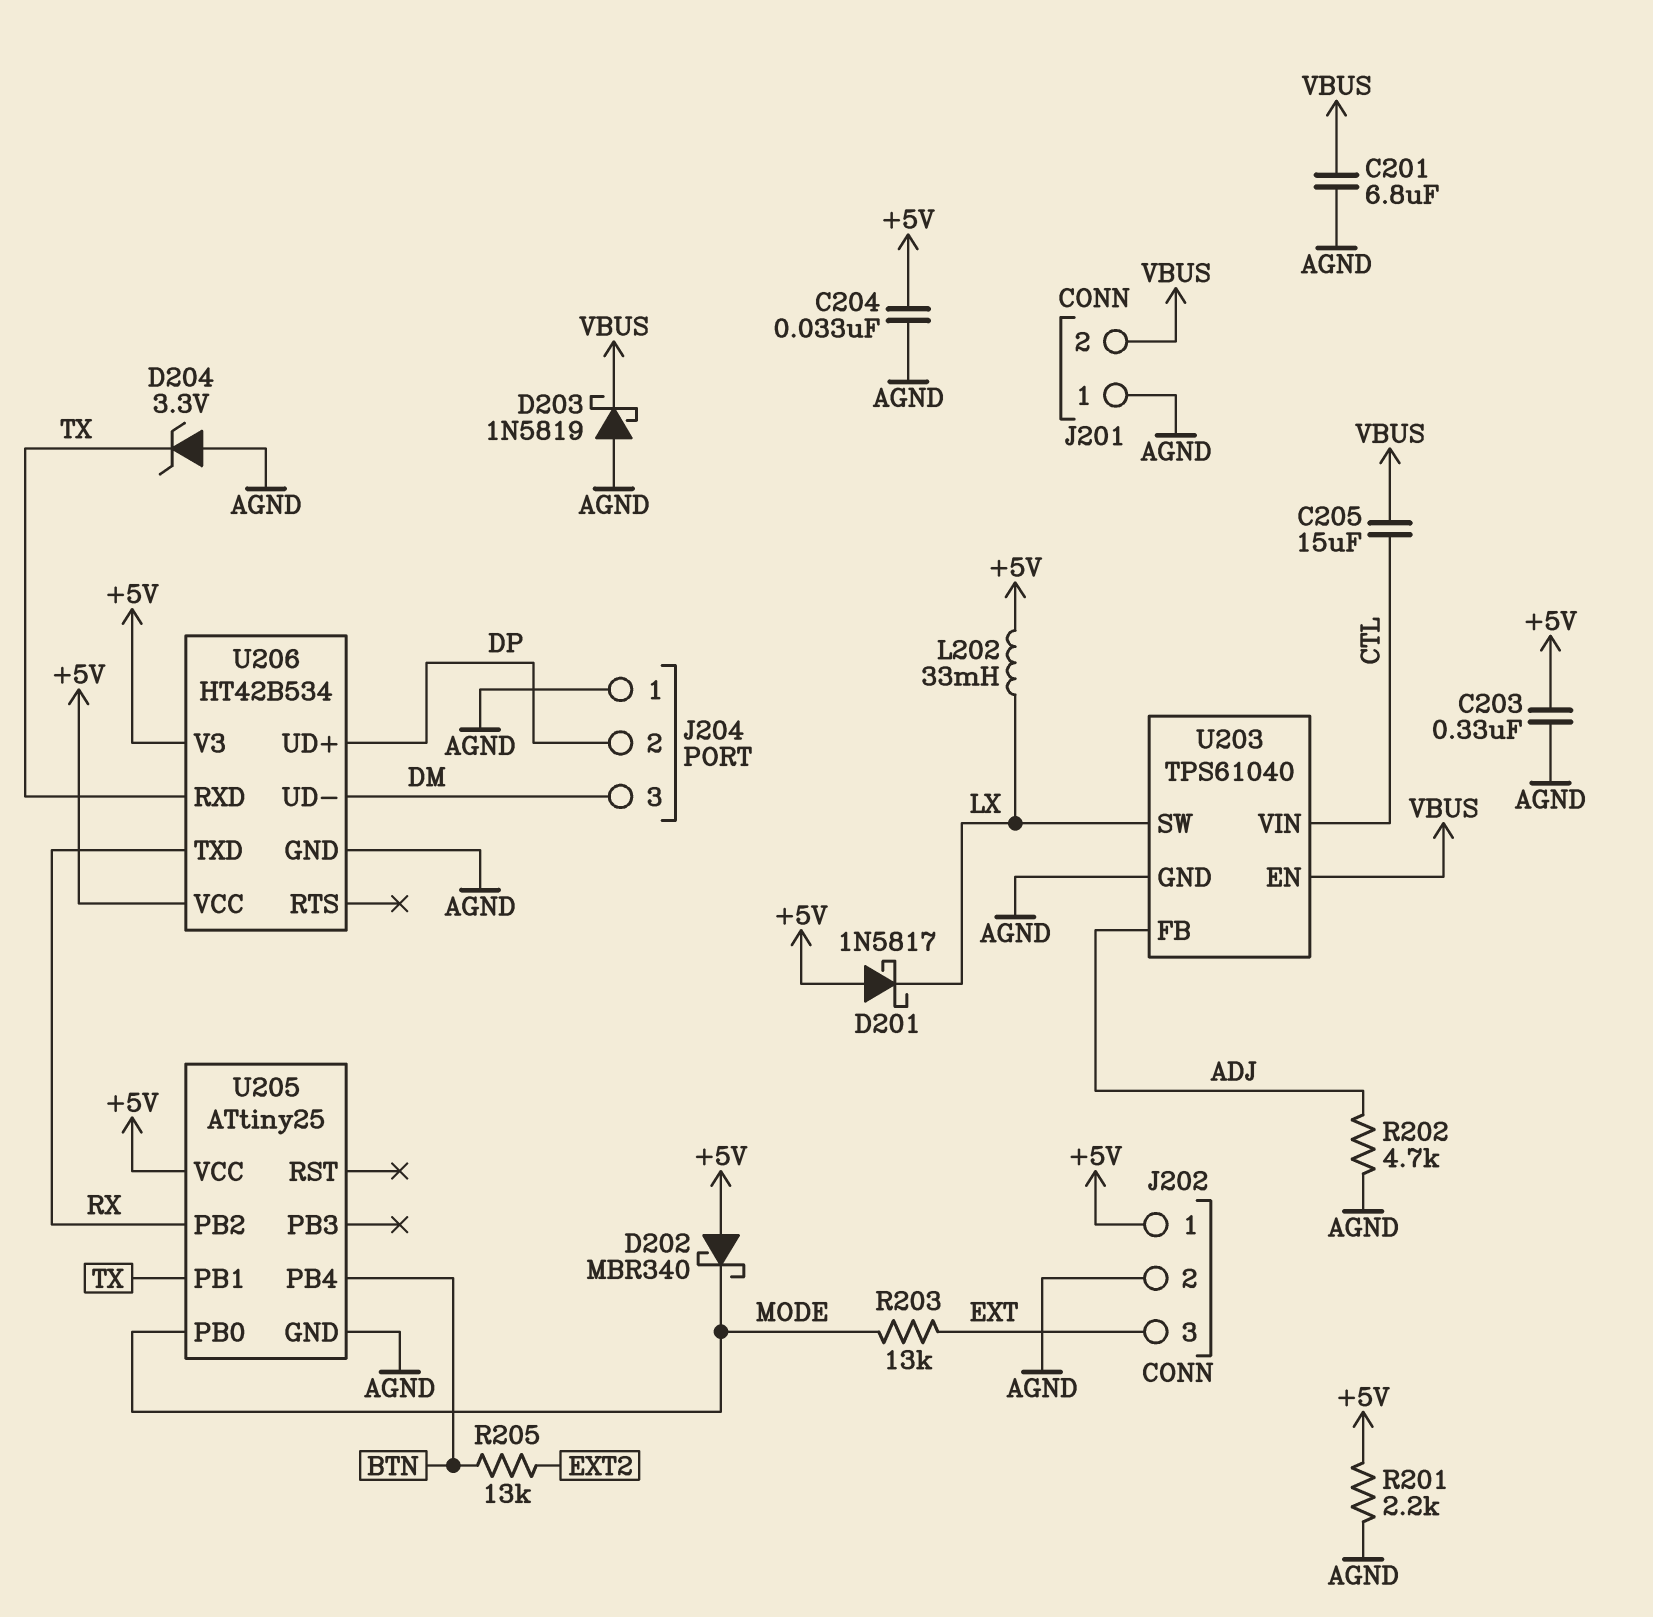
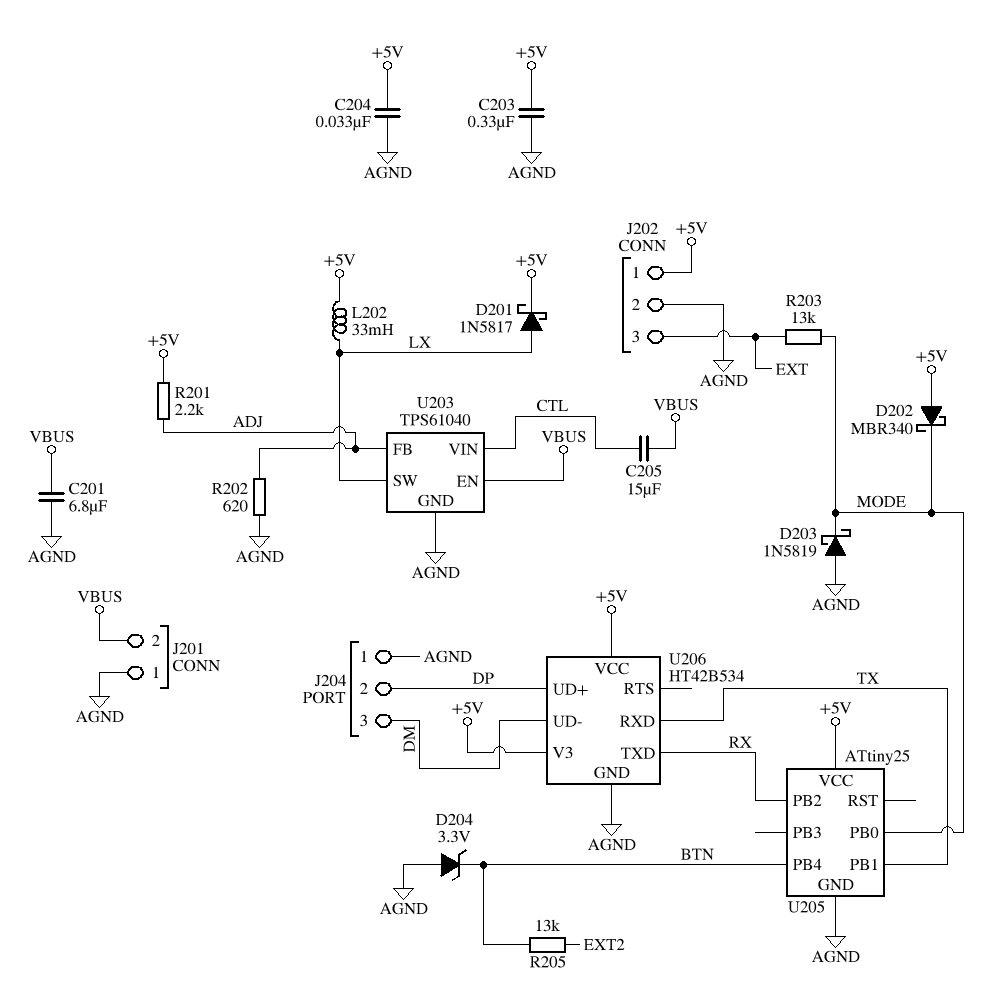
D201: schottky 1N5817 (A +5V, K LX) -> schottky 1N5817 (A LX, K +5V)
D203: schottky 1N5819 (A AGND, K VBUS) -> schottky 1N5819 (A AGND, K MODE)
D204: zener 3.3V (A AGND, K TX) -> zener 3.3V (A AGND, K BTN)
R201: 2.2k (+5V, AGND) -> 2.2k (+5V, ADJ)
R202: 4.7k (ADJ, AGND) -> 620 (ADJ, AGND)

